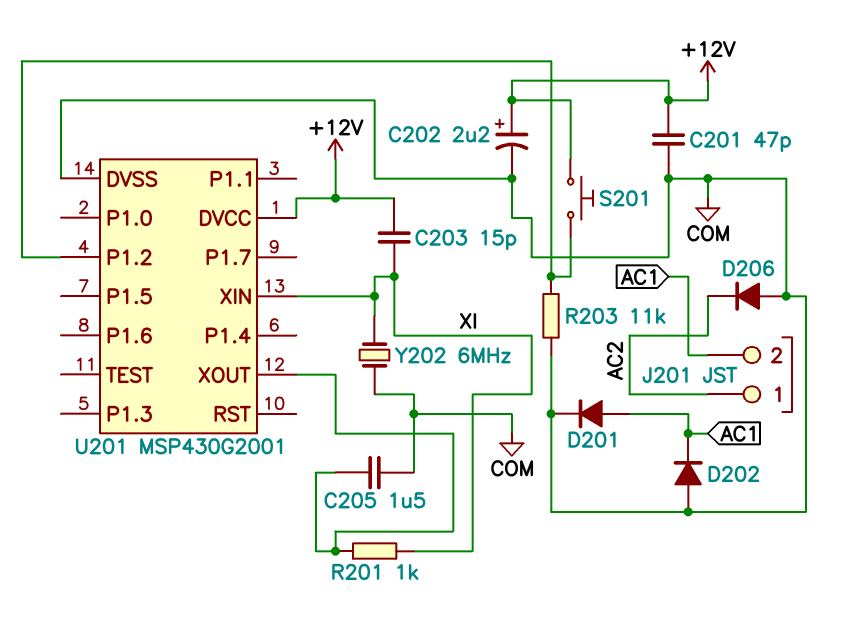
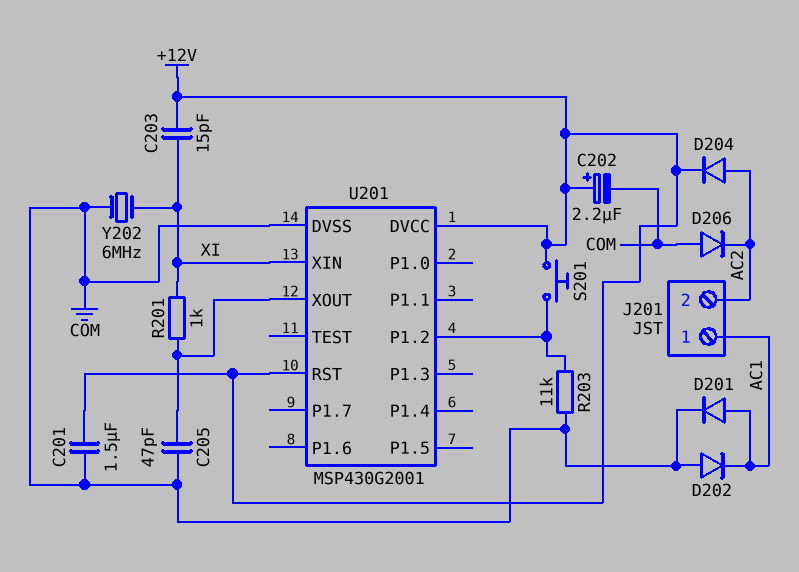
C201: 47pF (+12V, COM) -> 1.5uF (+12V, COM)
C205: 1.5uF (COM, U201/XOUT) -> 47pF (COM, U201/XOUT)
D204: none -> diode (A AC2, K +12V)
J201 pin 1: AC2 -> AC1
J201 pin 2: AC1 -> AC2
U201 pin RST: none -> +12V

